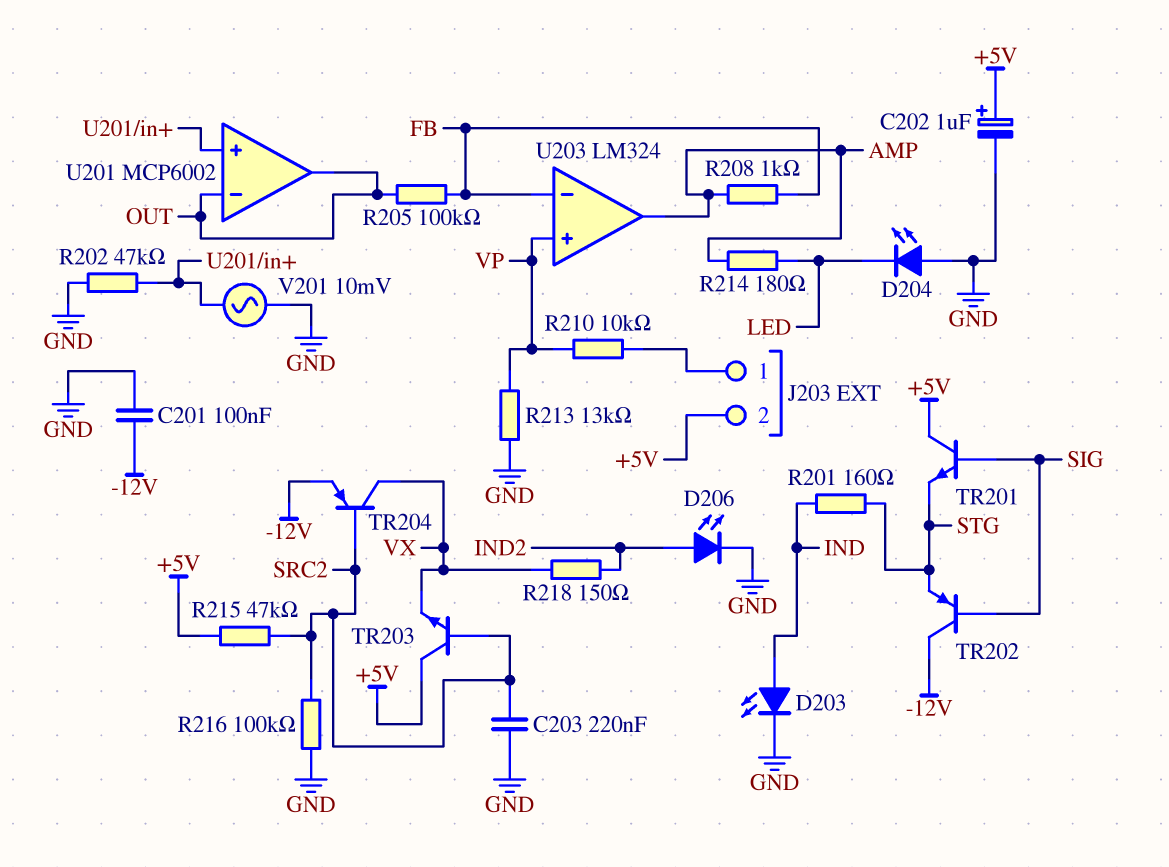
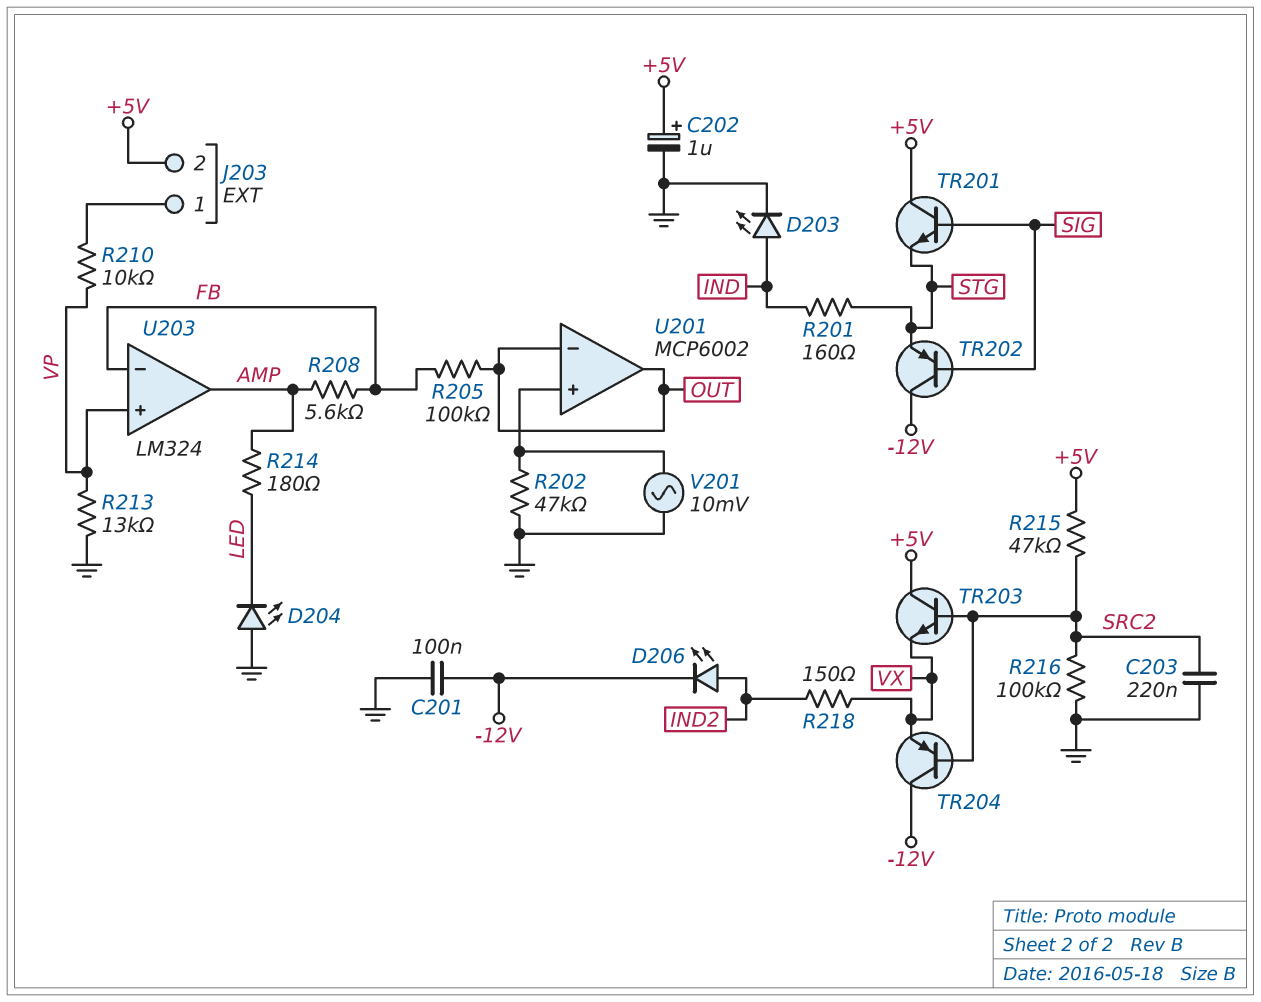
D206: LED (A IND2, K GND) -> LED (A IND2, K -12V)
R208: 1k (AMP, FB) -> 5.6k (AMP, FB)
TR204: PNP (B SRC2, C VX, E -12V) -> PNP (B SRC2, C -12V, E VX)

